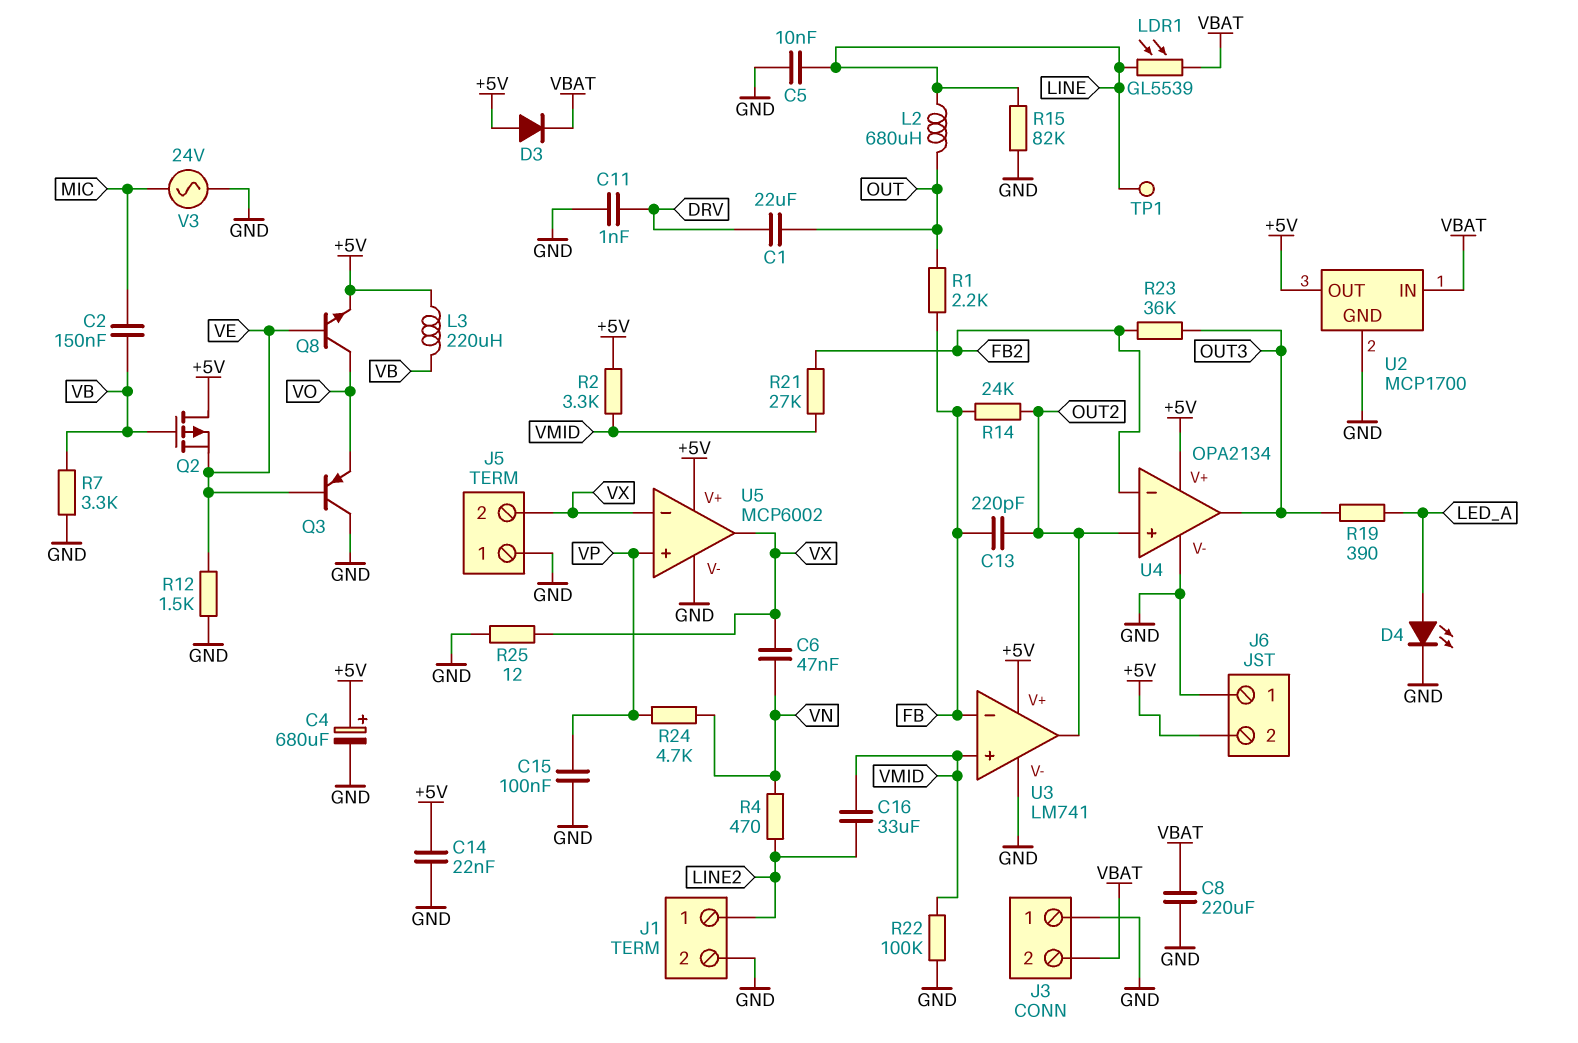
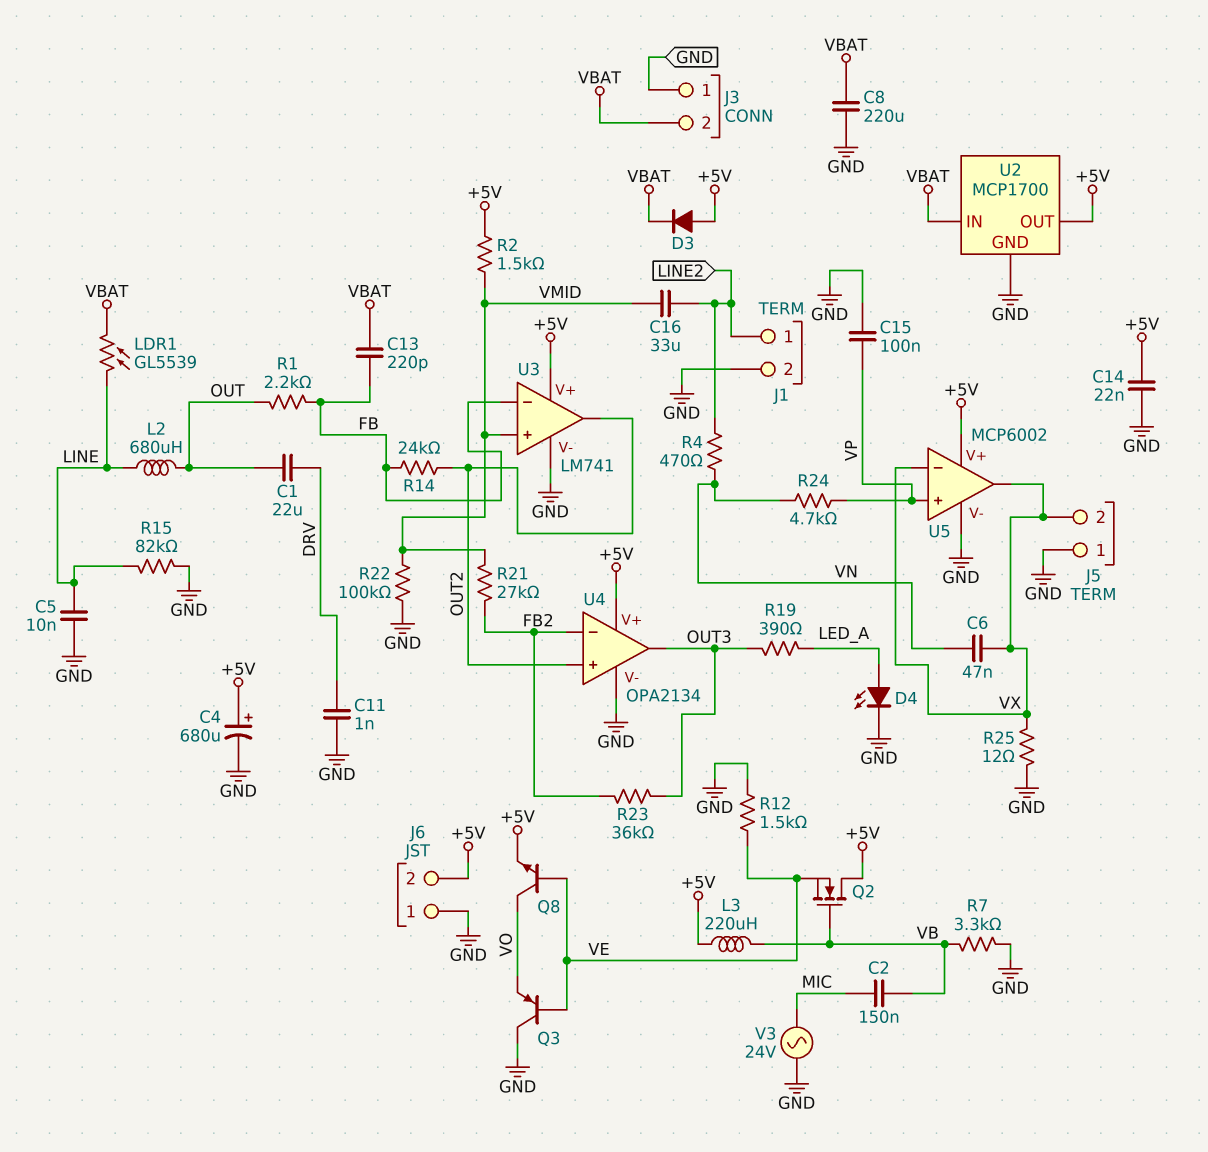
C13: 220pF (FB, OUT2) -> 220pF (FB, VBAT)
Q2: PMOS (G VB, D +5V, S VE) -> NMOS (G VB, D +5V, S VE)
R2: 3.3k (+5V, VMID) -> 1.5k (+5V, VMID)
TP1: test point (LINE) -> none

